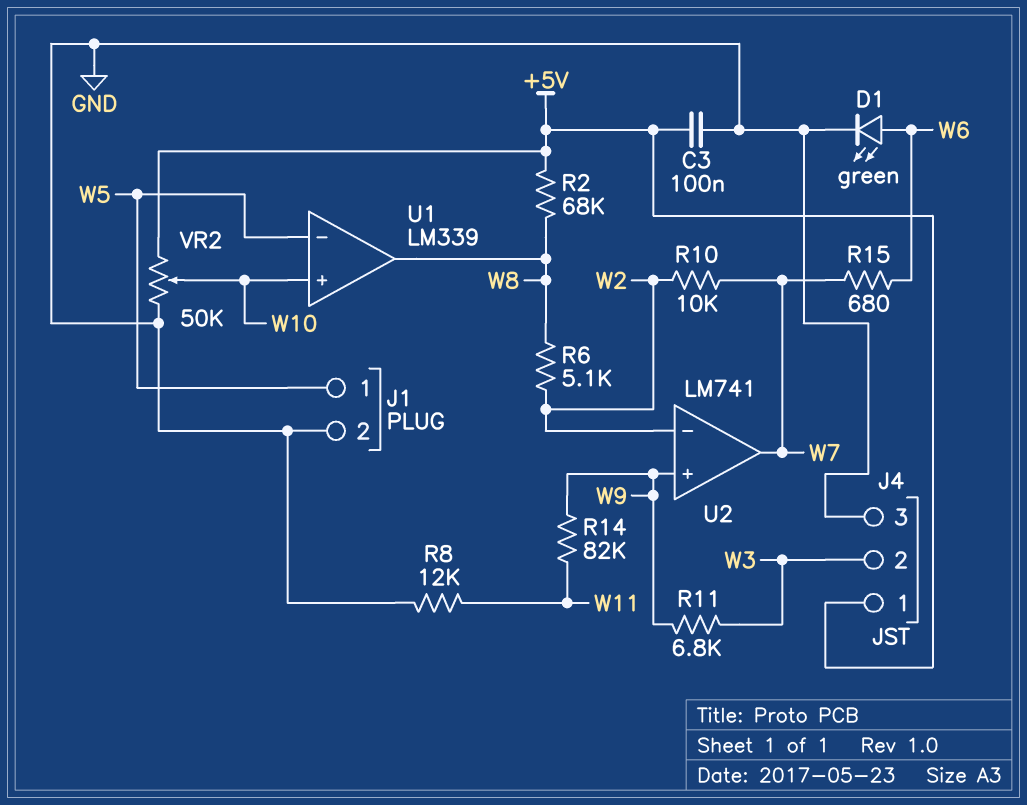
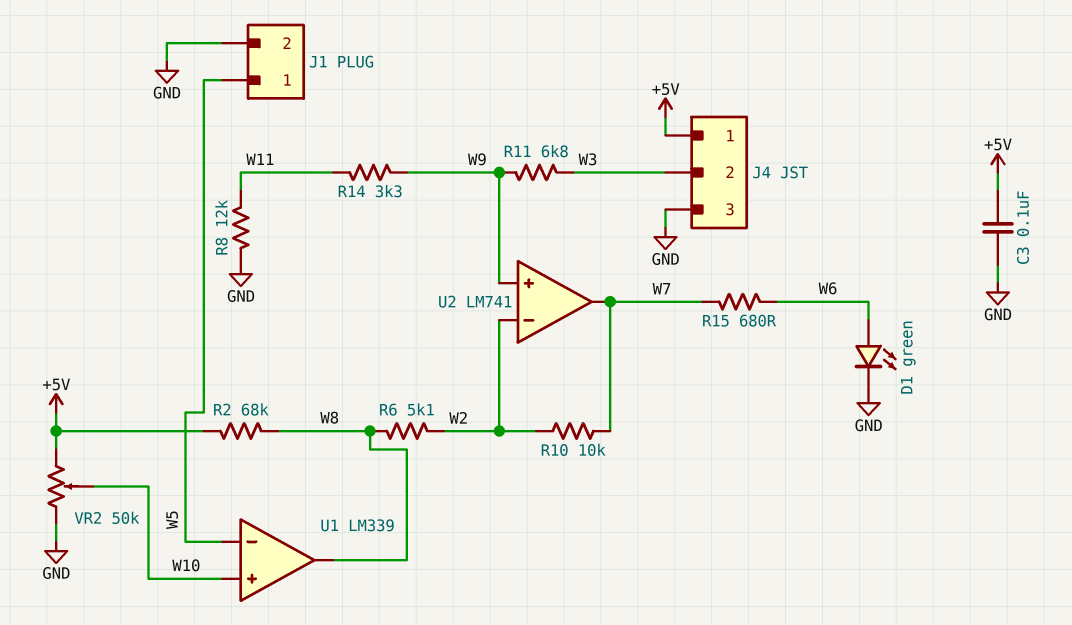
R14: 82k (W9, W11) -> 3.3k (W9, W11)

